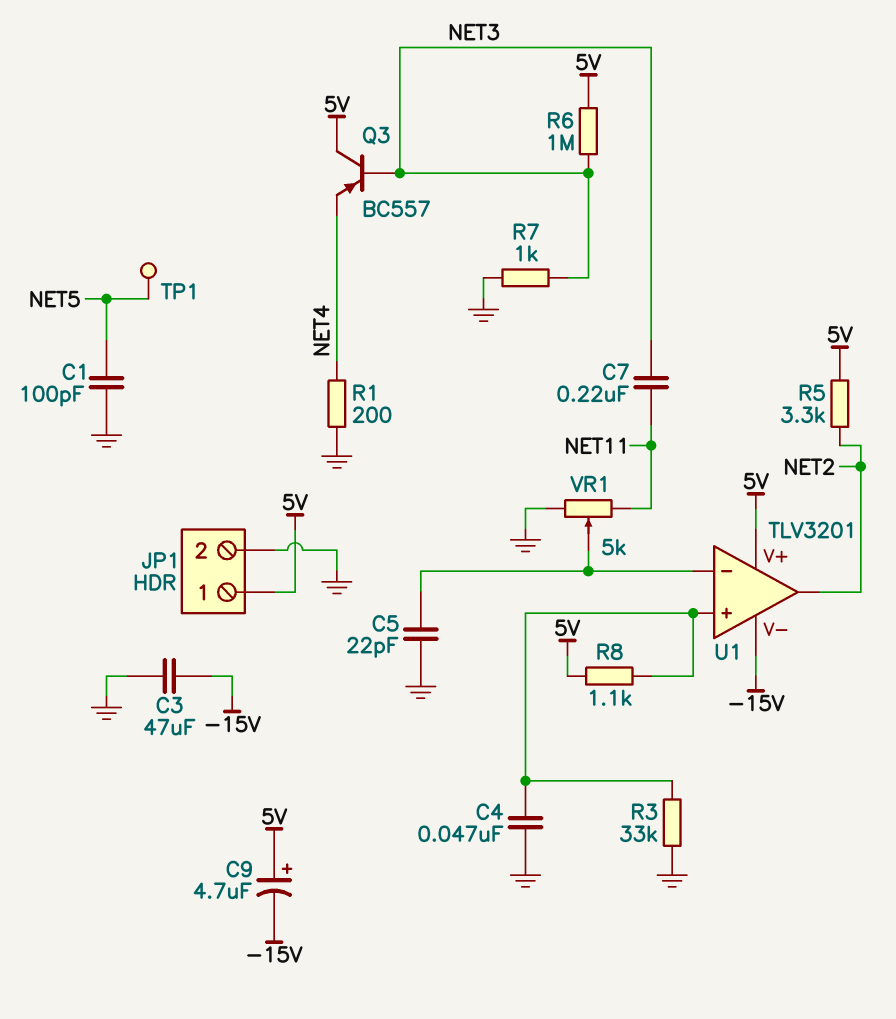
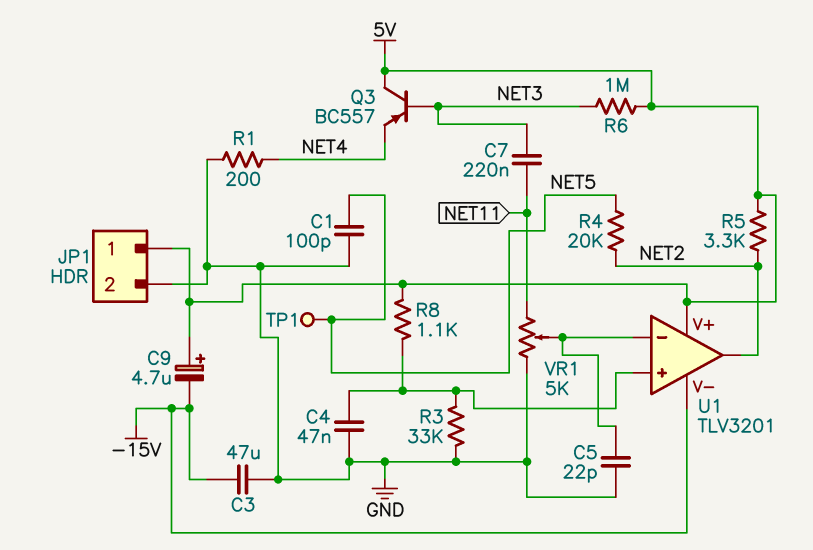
R4: none -> 20k (NET2, NET5)
R7: 1k (GND, NET3) -> none

